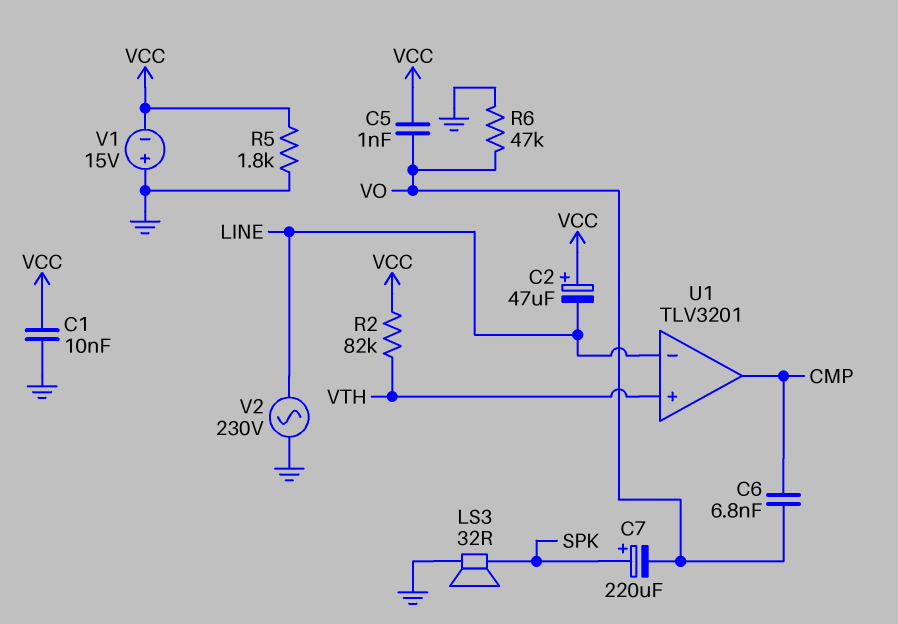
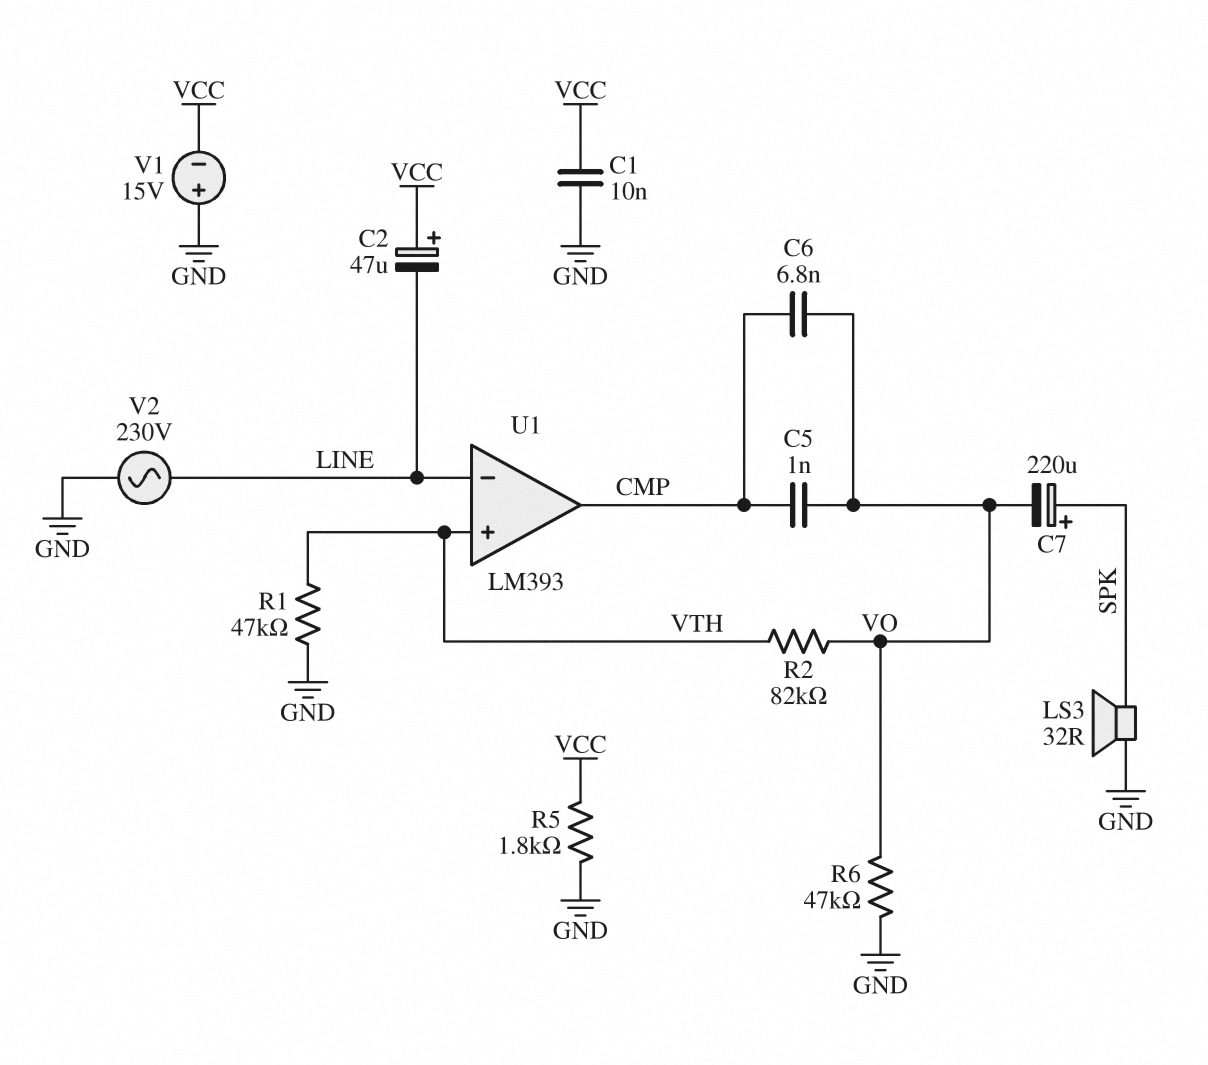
C5: 1nF (VCC, VO) -> 1nF (CMP, VO)
R1: none -> 47k (GND, VTH)
R2: 82k (VCC, VTH) -> 82k (VO, VTH)
U1: TLV3201 -> LM393

